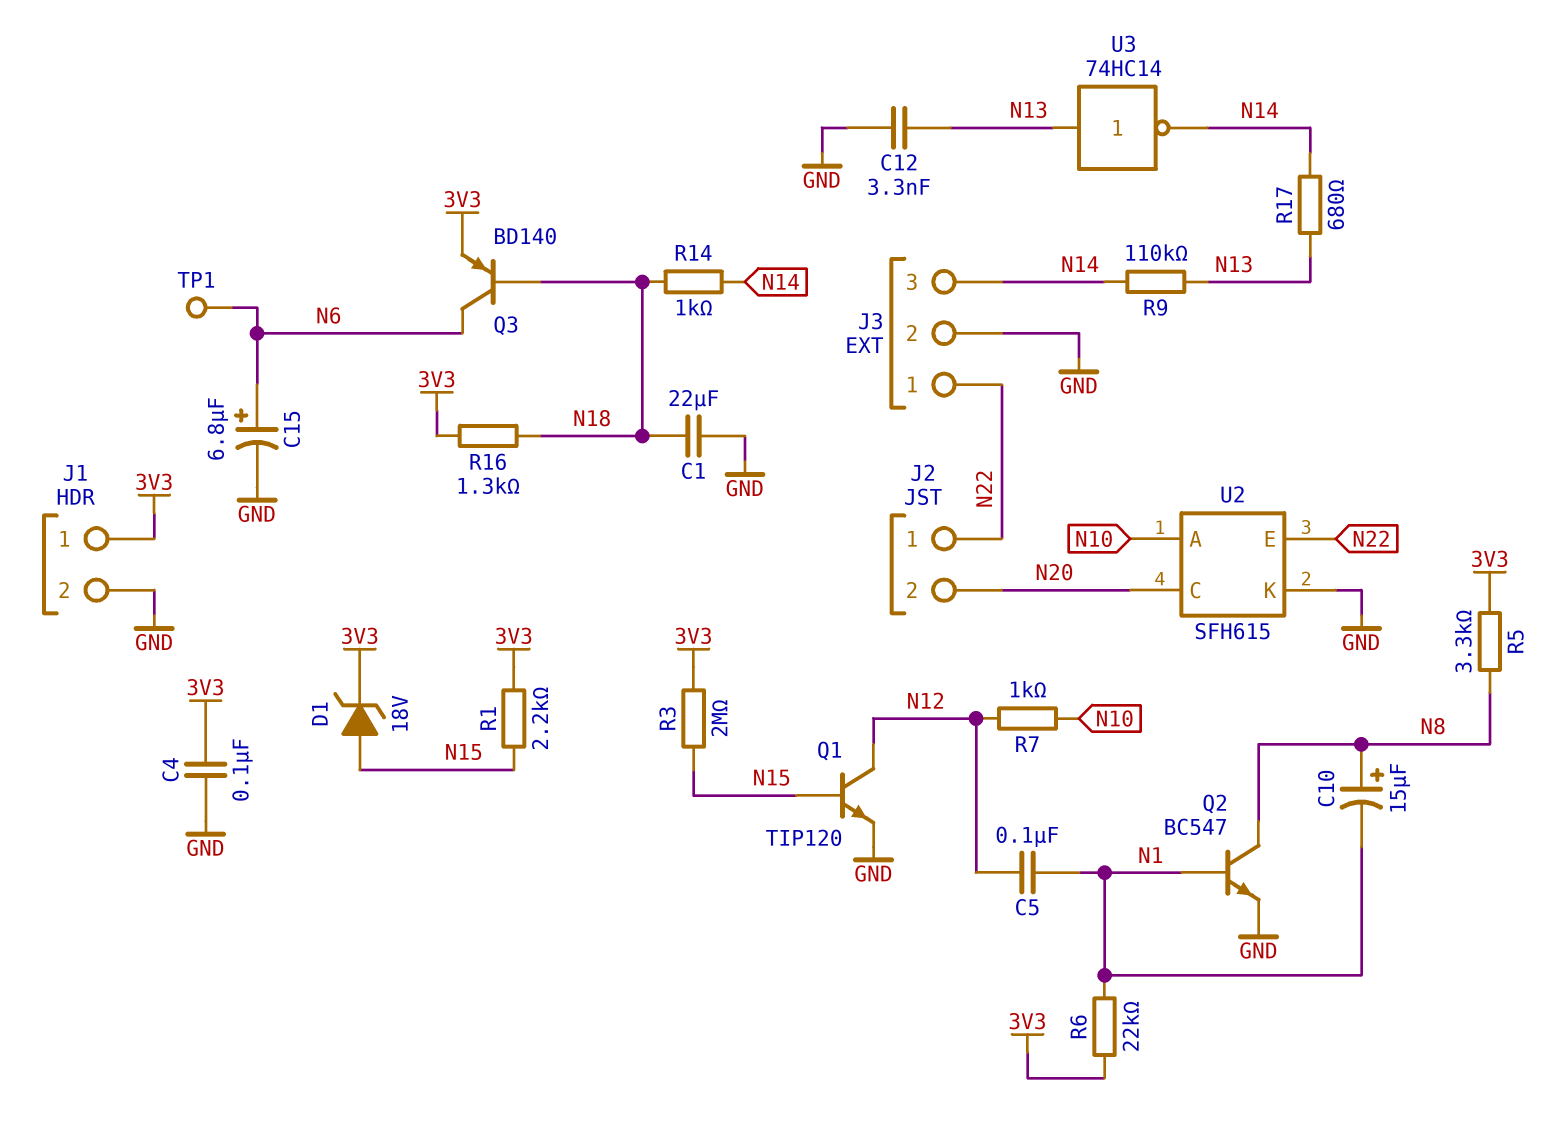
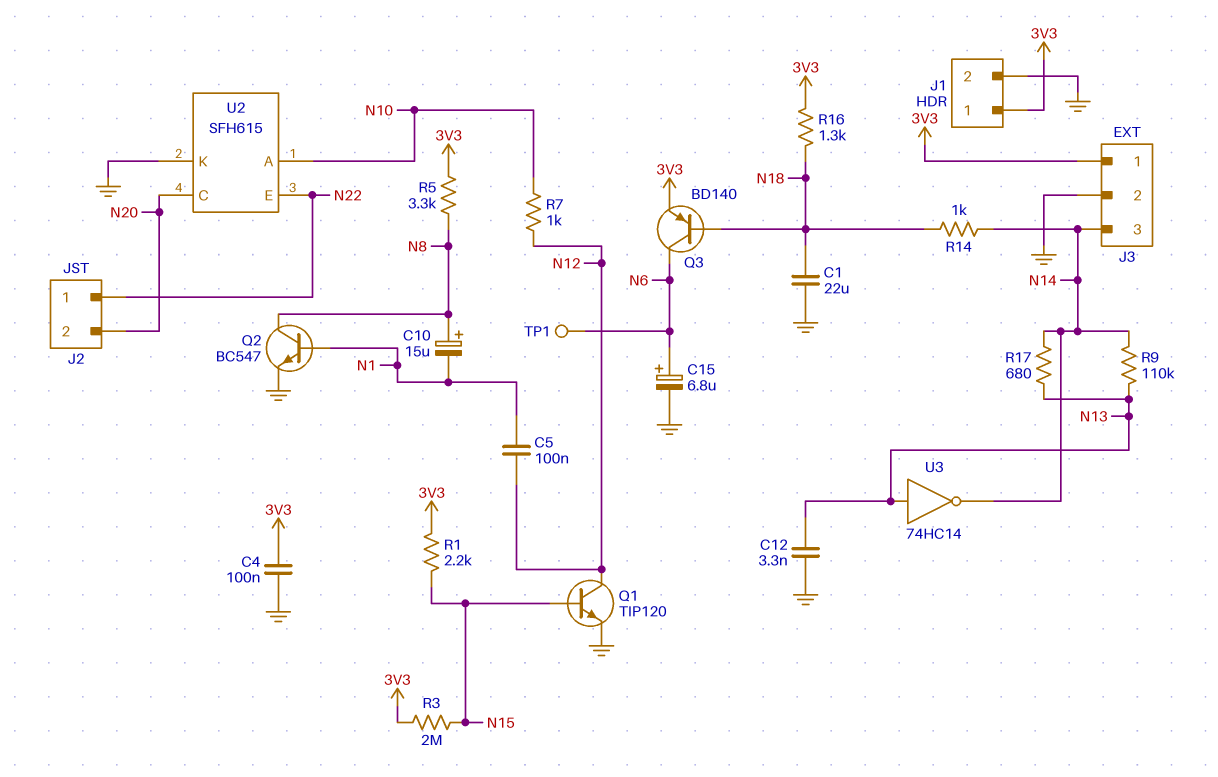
D1: zener 18V (A N15, K 3V3) -> none
J3 pin 1: N22 -> 3V3
R6: 22k (3V3, N1) -> none

